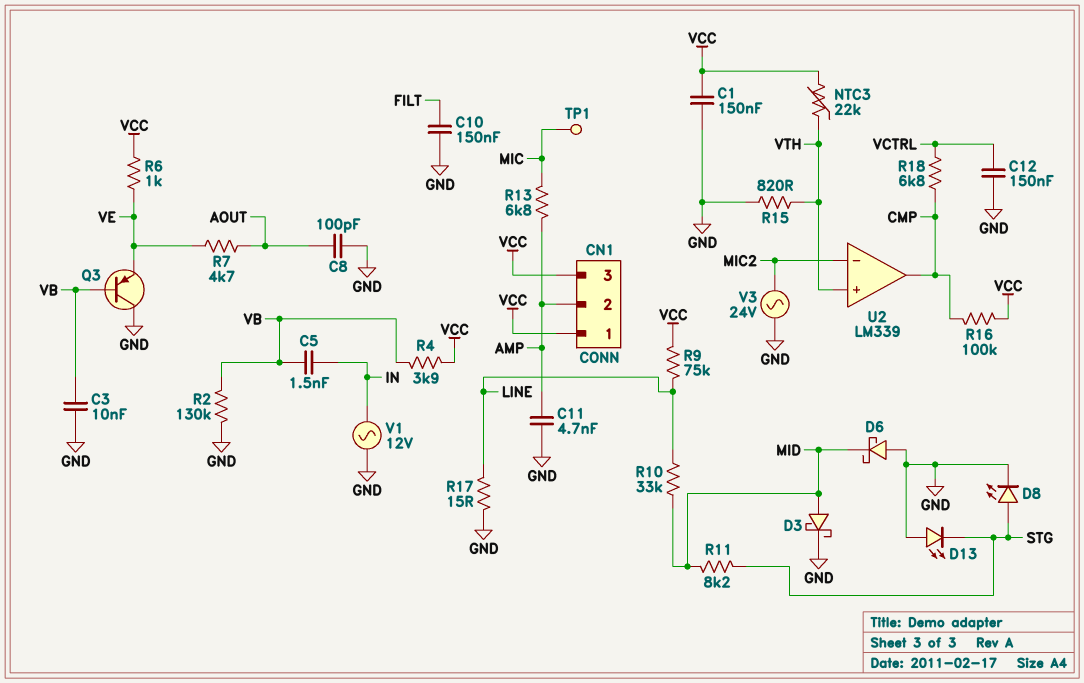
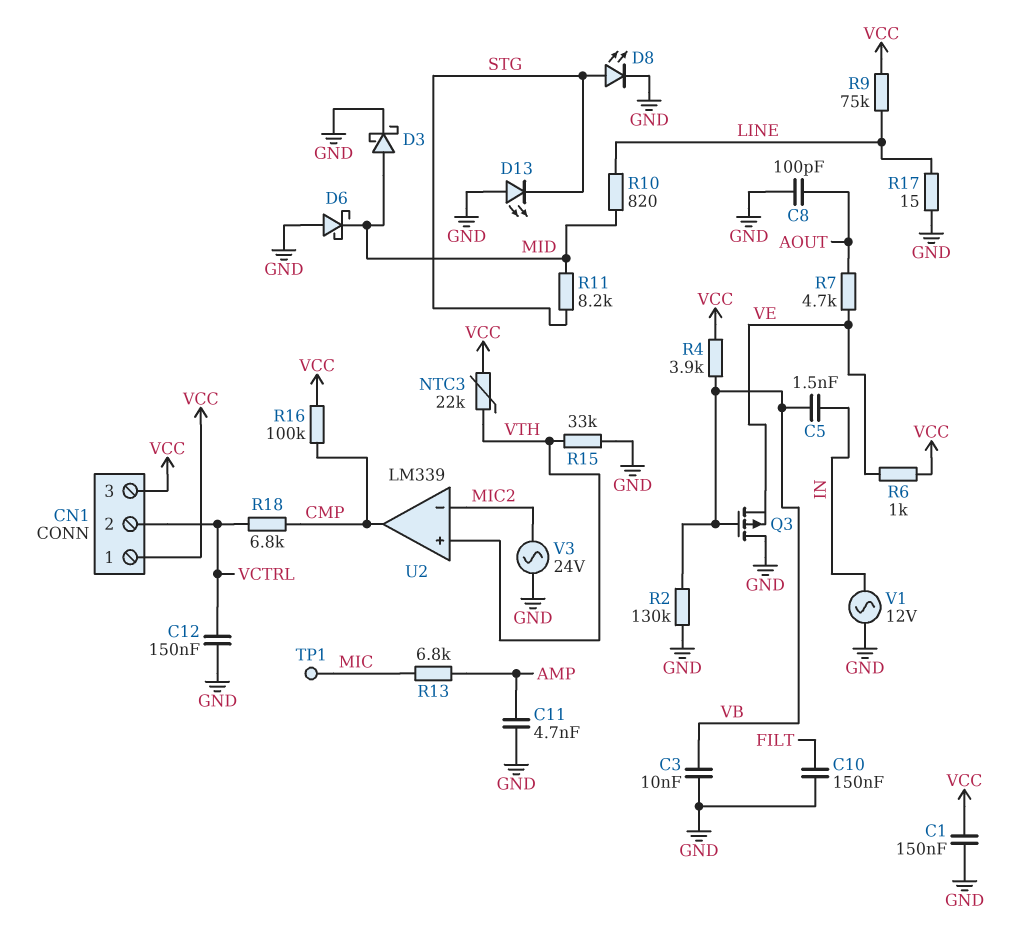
CN1 pin 2: AMP -> VCTRL
Q3: PNP (B VB, C GND, E VE) -> PMOS (G VB, D GND, S VE)
R10: 33k (LINE, MID) -> 820 (LINE, MID)
R15: 820 (GND, VTH) -> 33k (GND, VTH)

